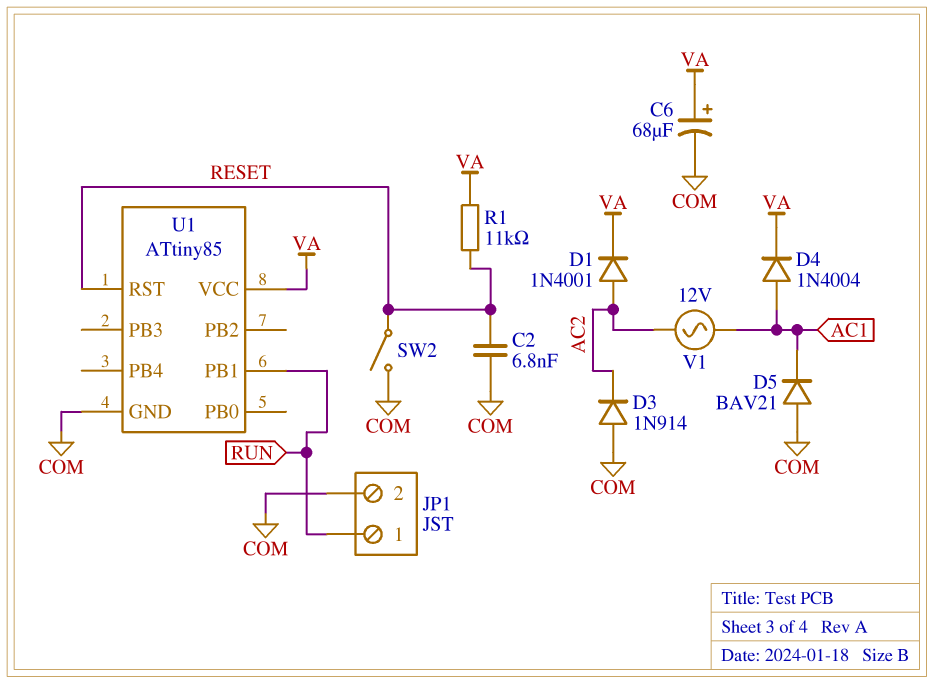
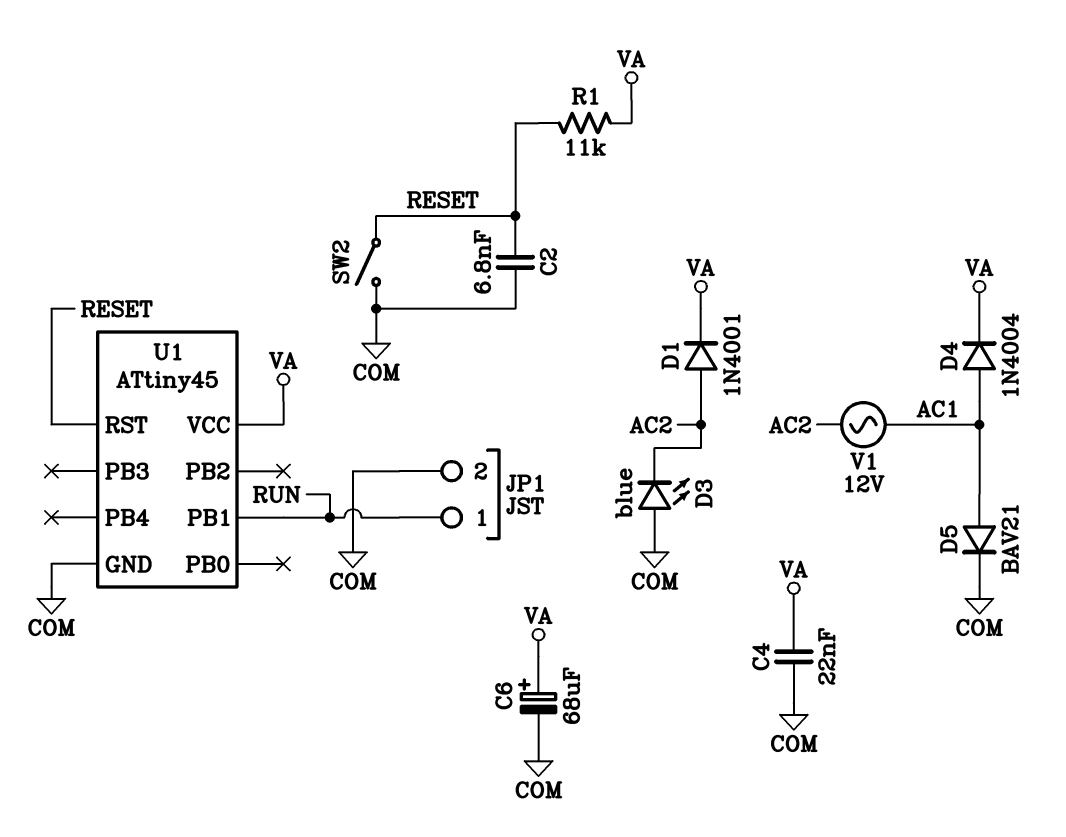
C4: none -> 22nF (COM, VA)
D3: diode 1N914 (A COM, K AC2) -> LED blue (A COM, K AC2)
D5: diode BAV21 (A COM, K AC1) -> diode BAV21 (A AC1, K COM)
U1: ATtiny85 -> ATtiny45

